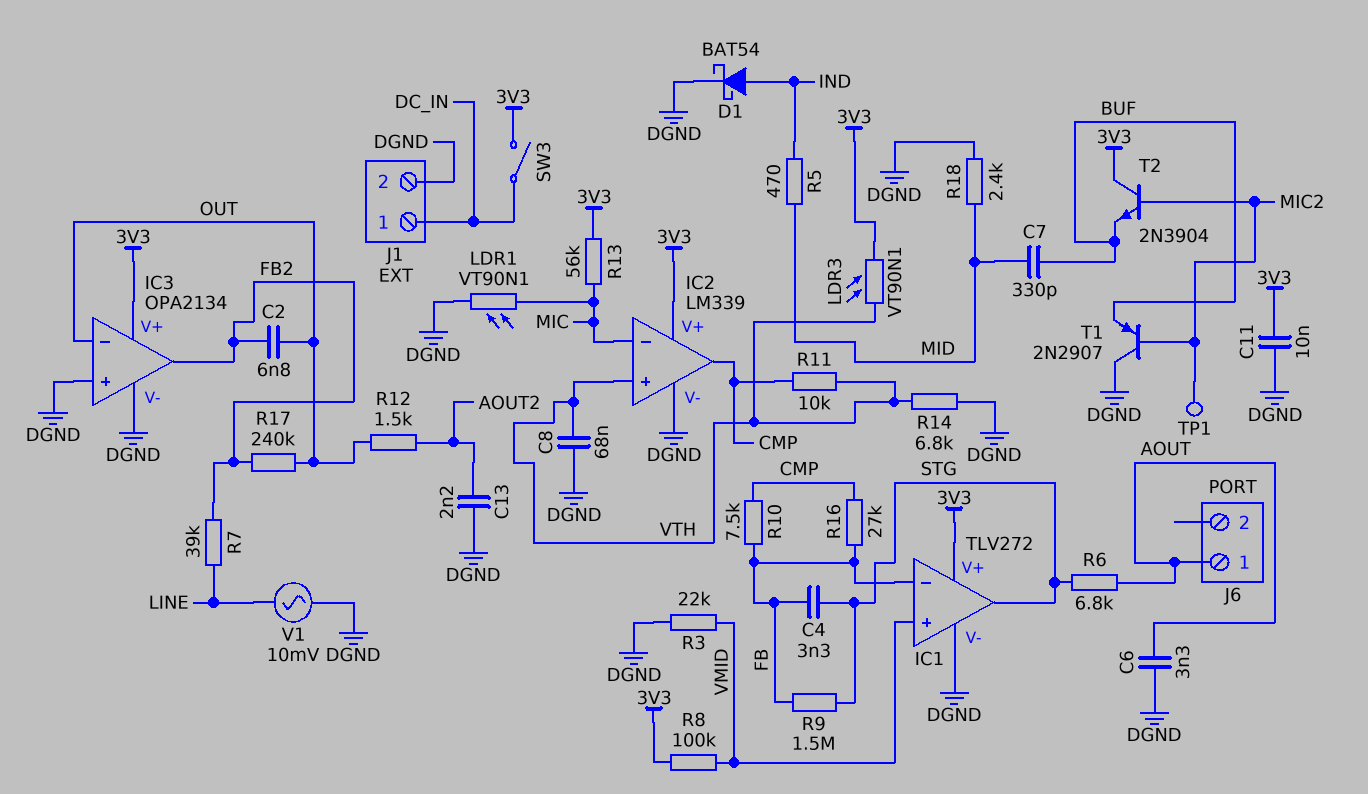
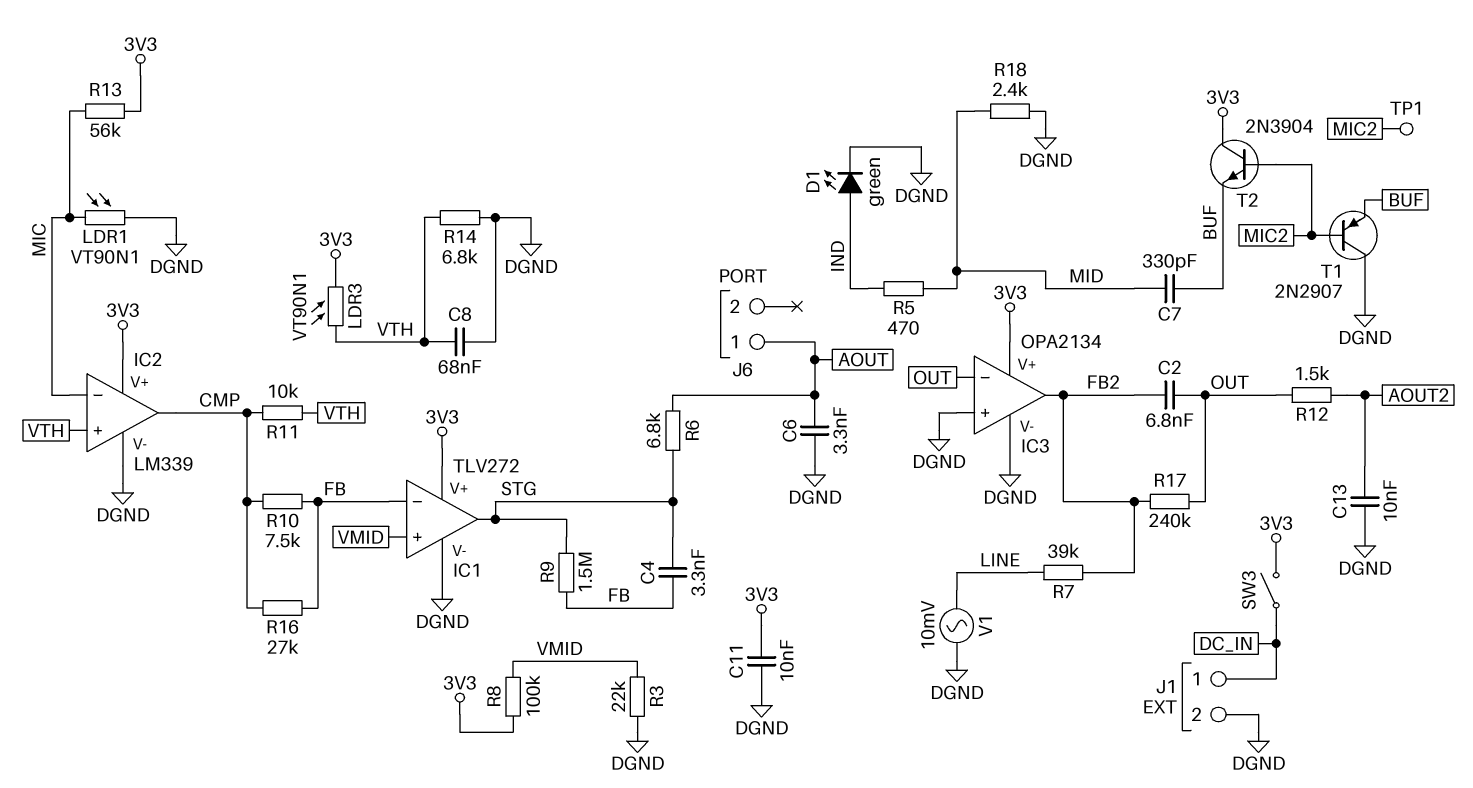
C13: 2.2nF (AOUT2, DGND) -> 10nF (AOUT2, DGND)
D1: schottky BAT54 (A IND, K DGND) -> LED green (A IND, K DGND)

